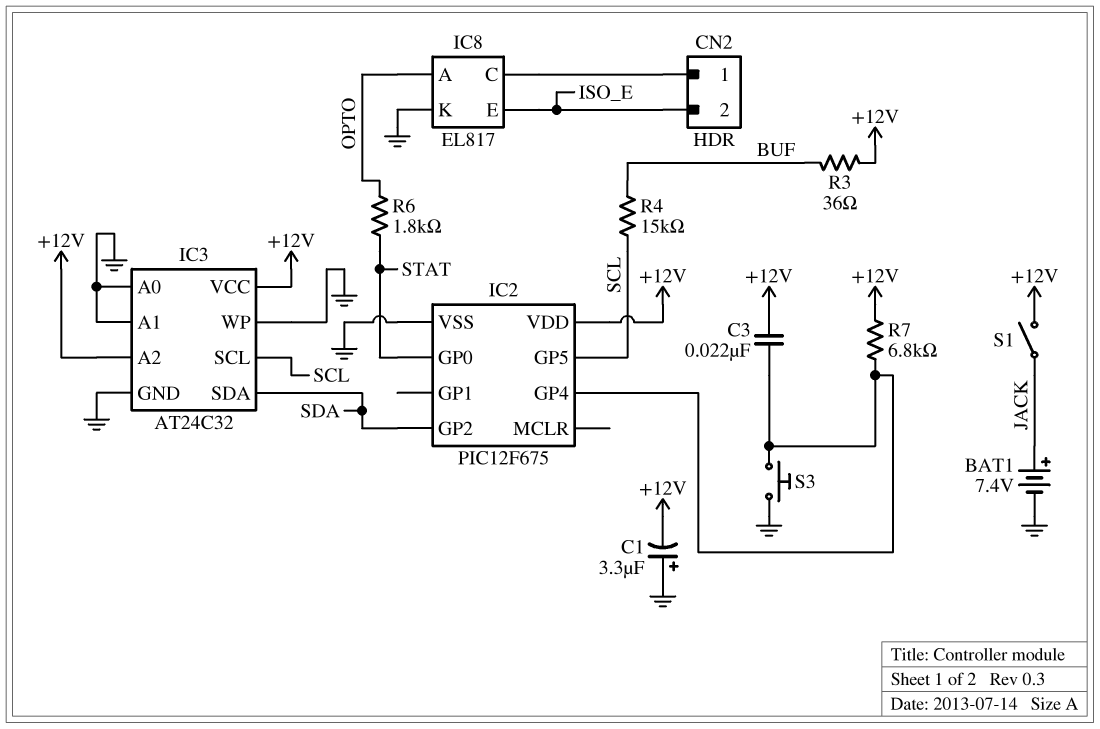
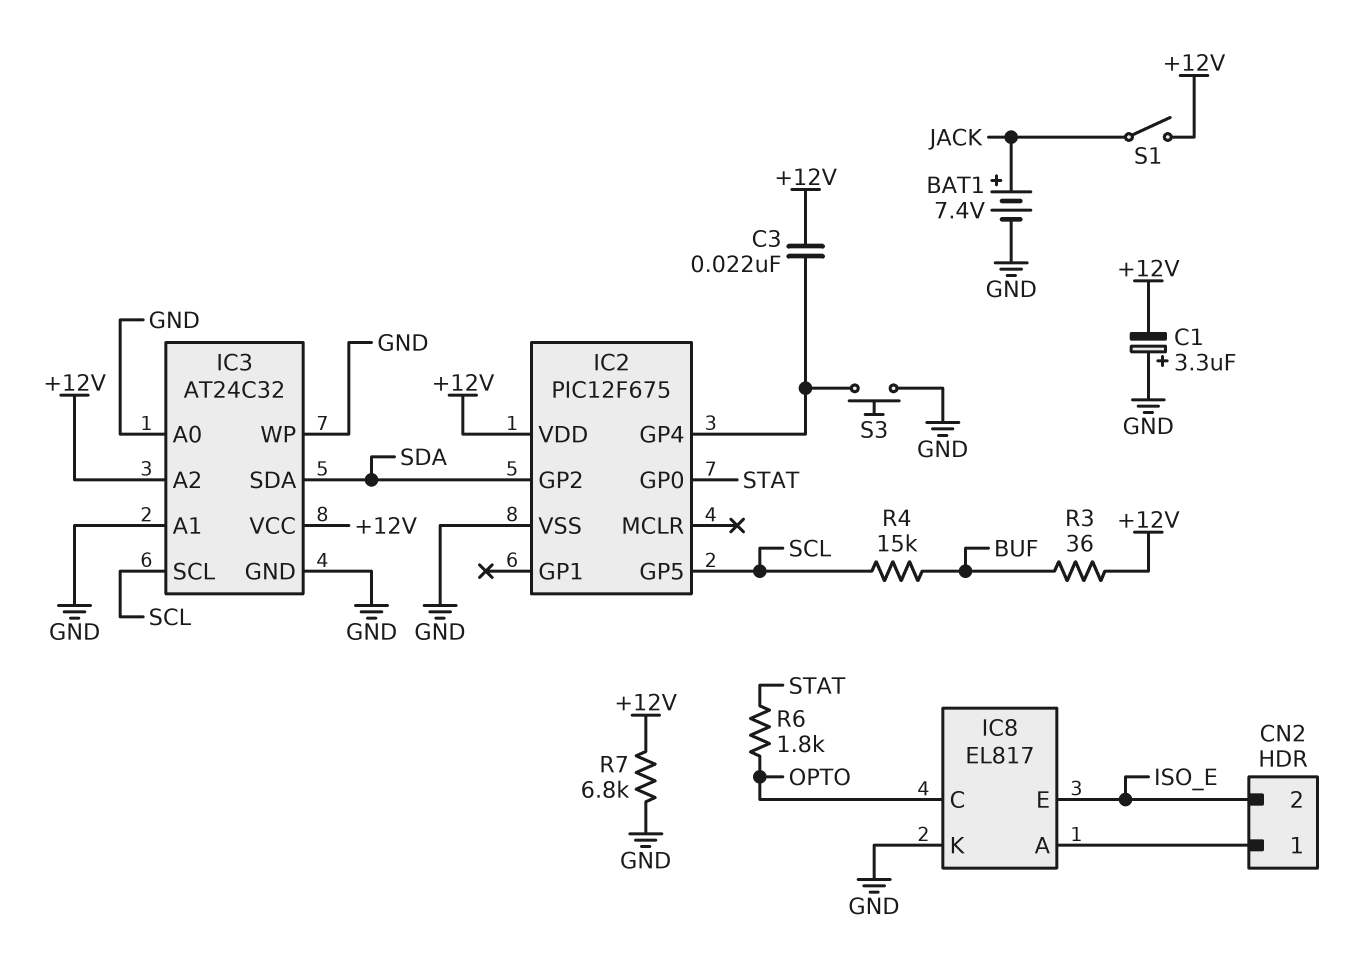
IC8 pin A: OPTO -> CN2/1
IC8 pin C: CN2/1 -> OPTO
R7: 6.8k (+12V, IC2/GP4) -> 6.8k (+12V, GND)

